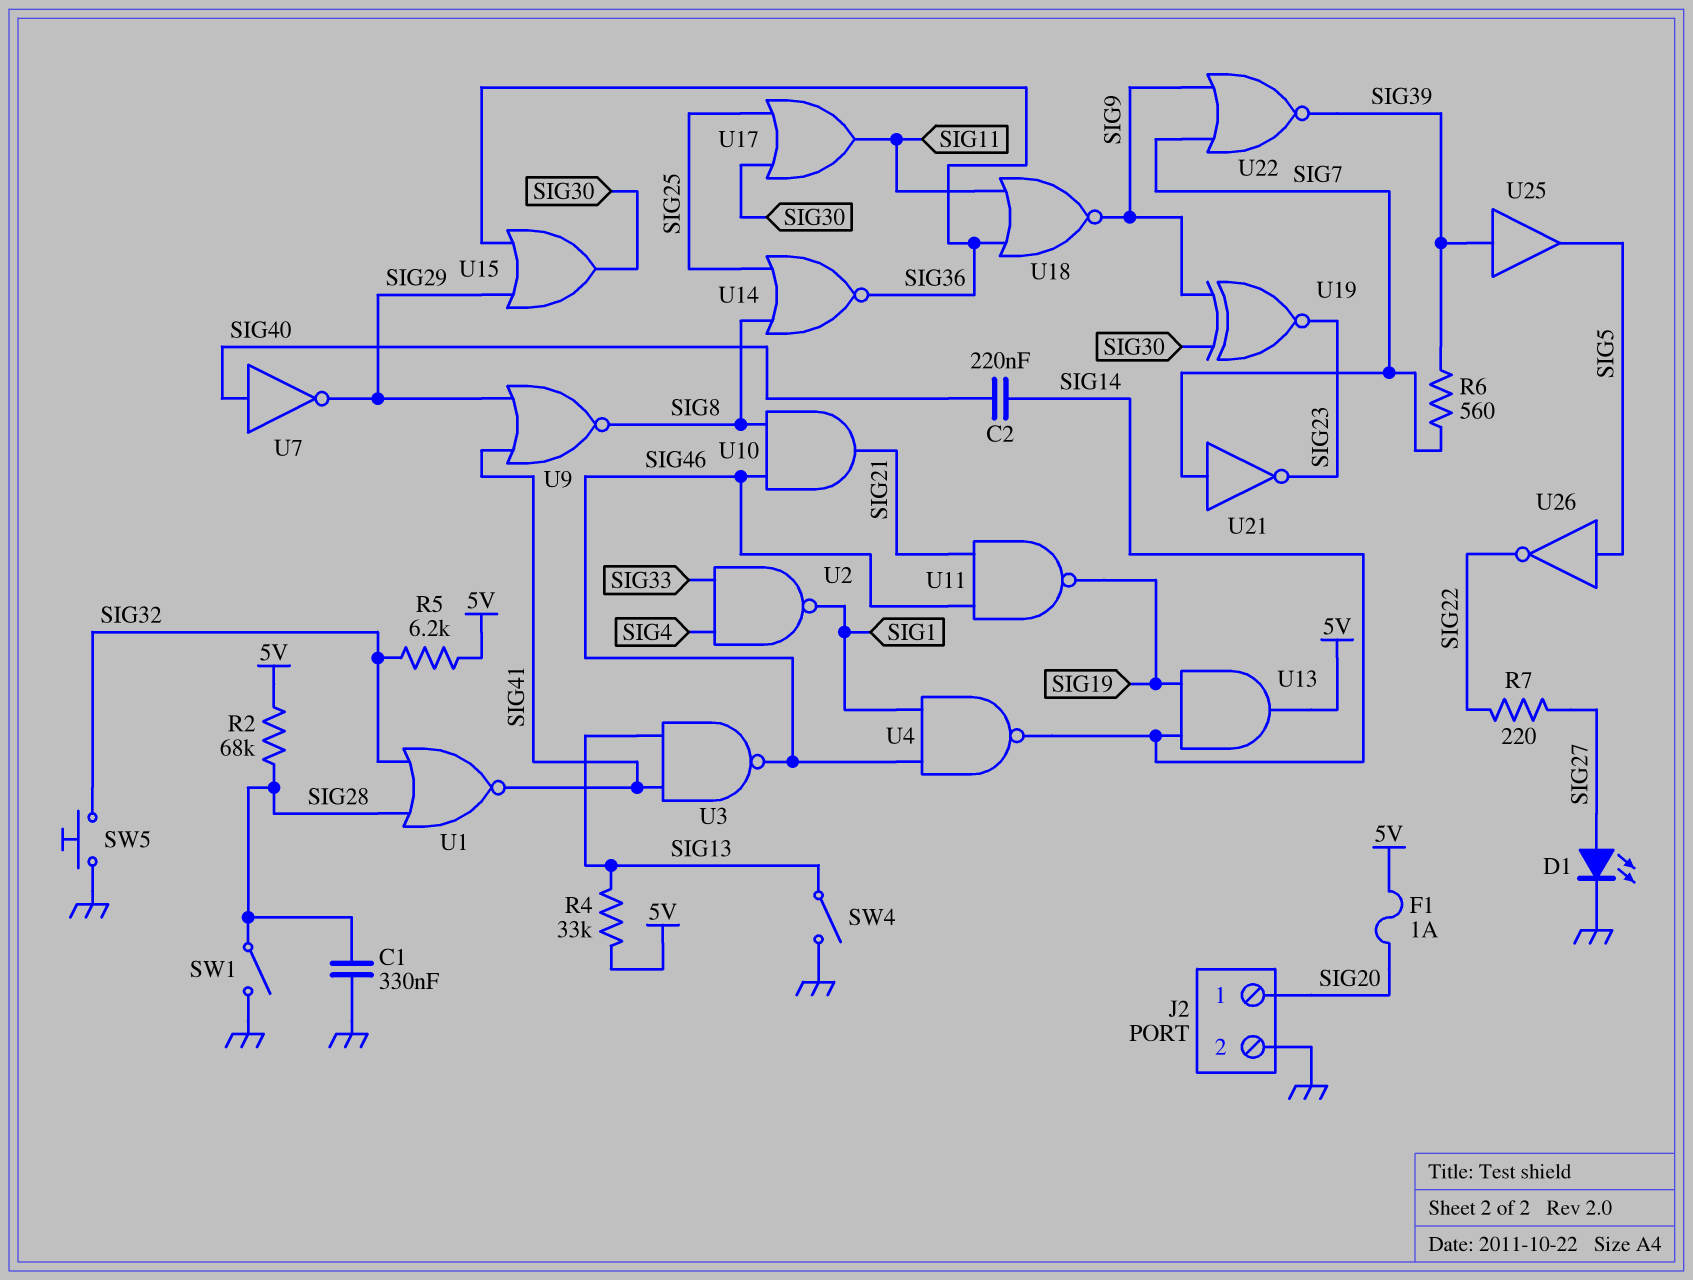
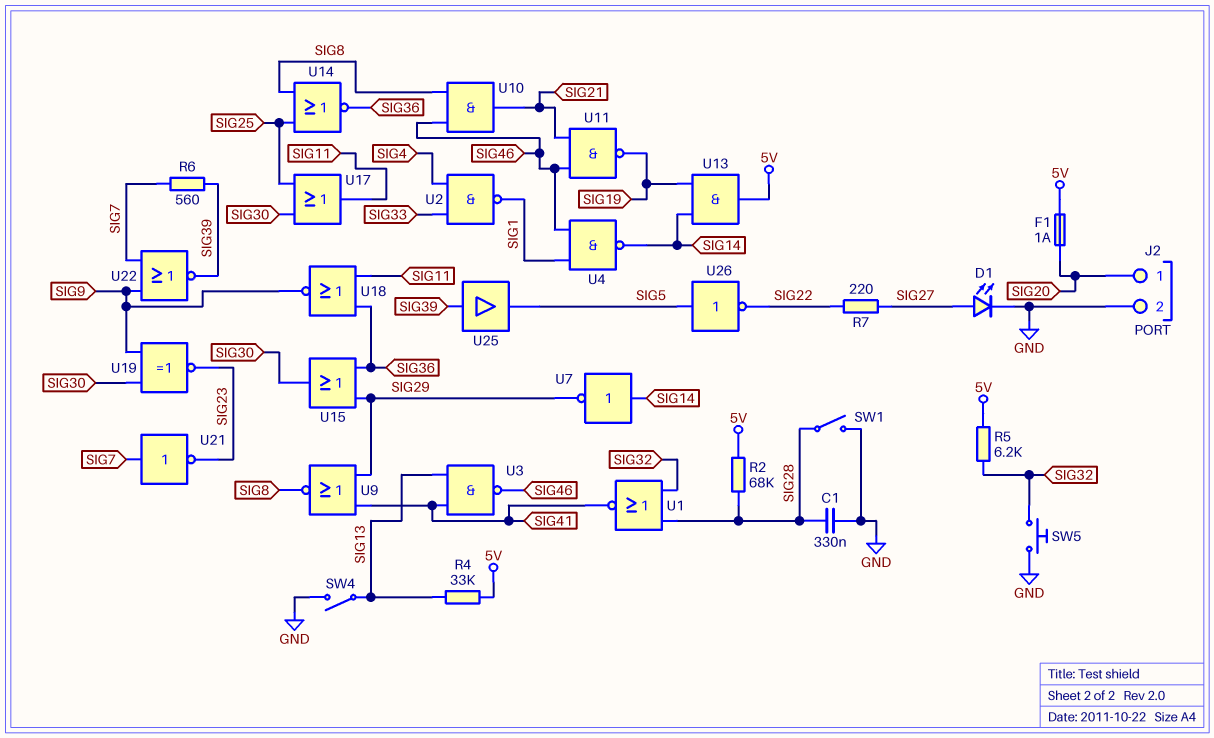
C2: 220nF (SIG14, SIG40) -> none
U7: NOT (in SIG40, out SIG29) -> NOT (in SIG14, out SIG29)

